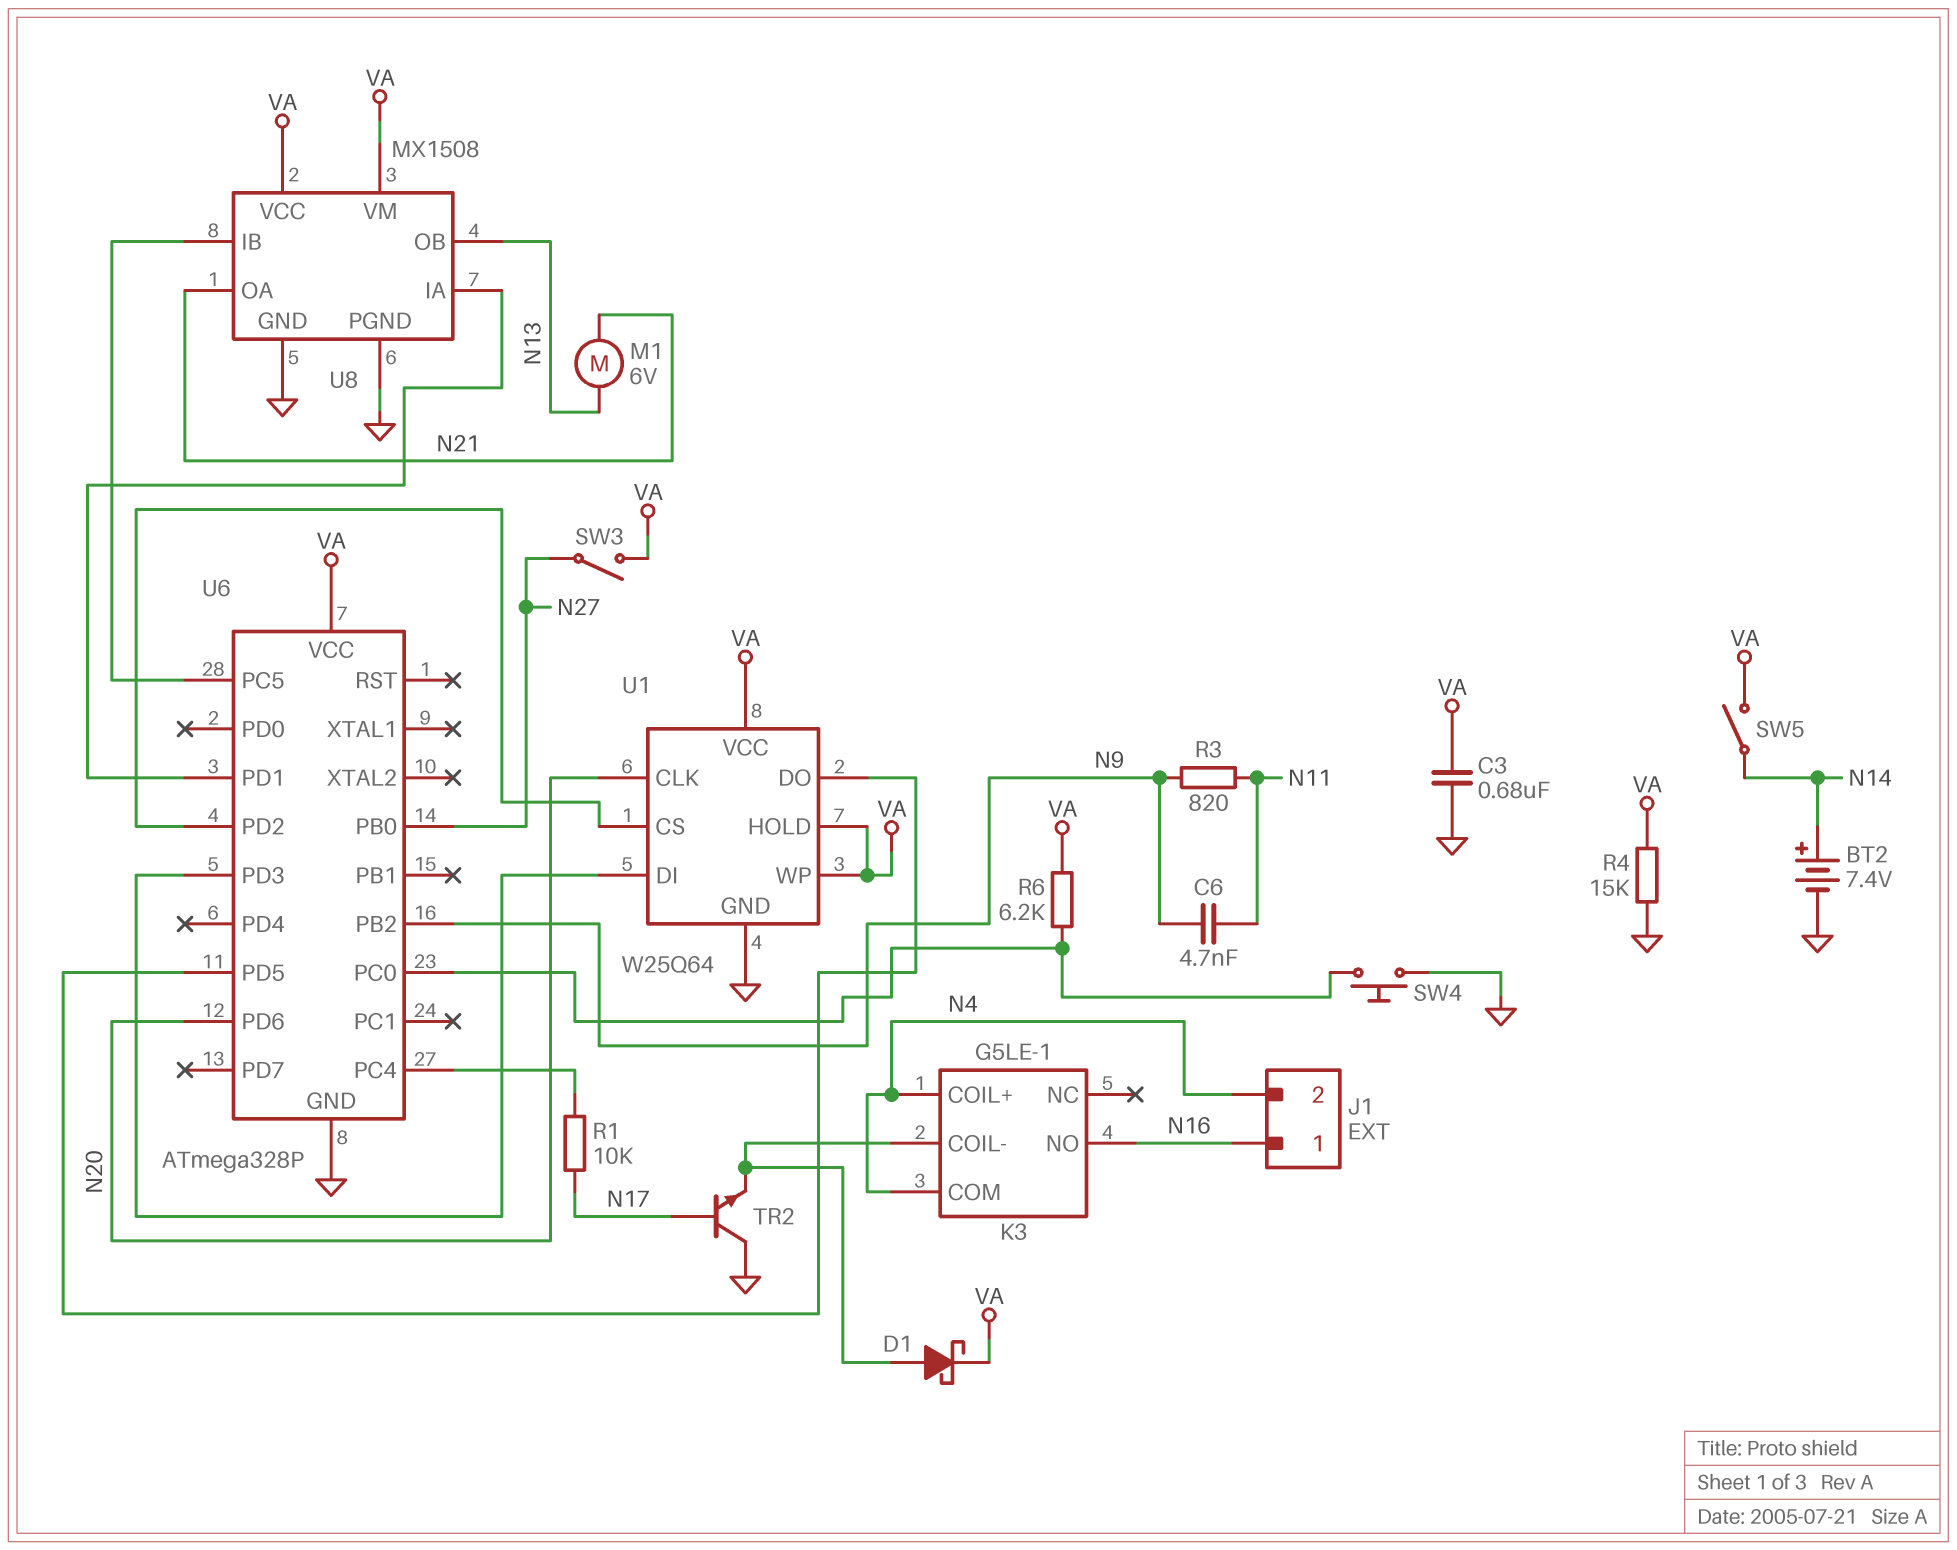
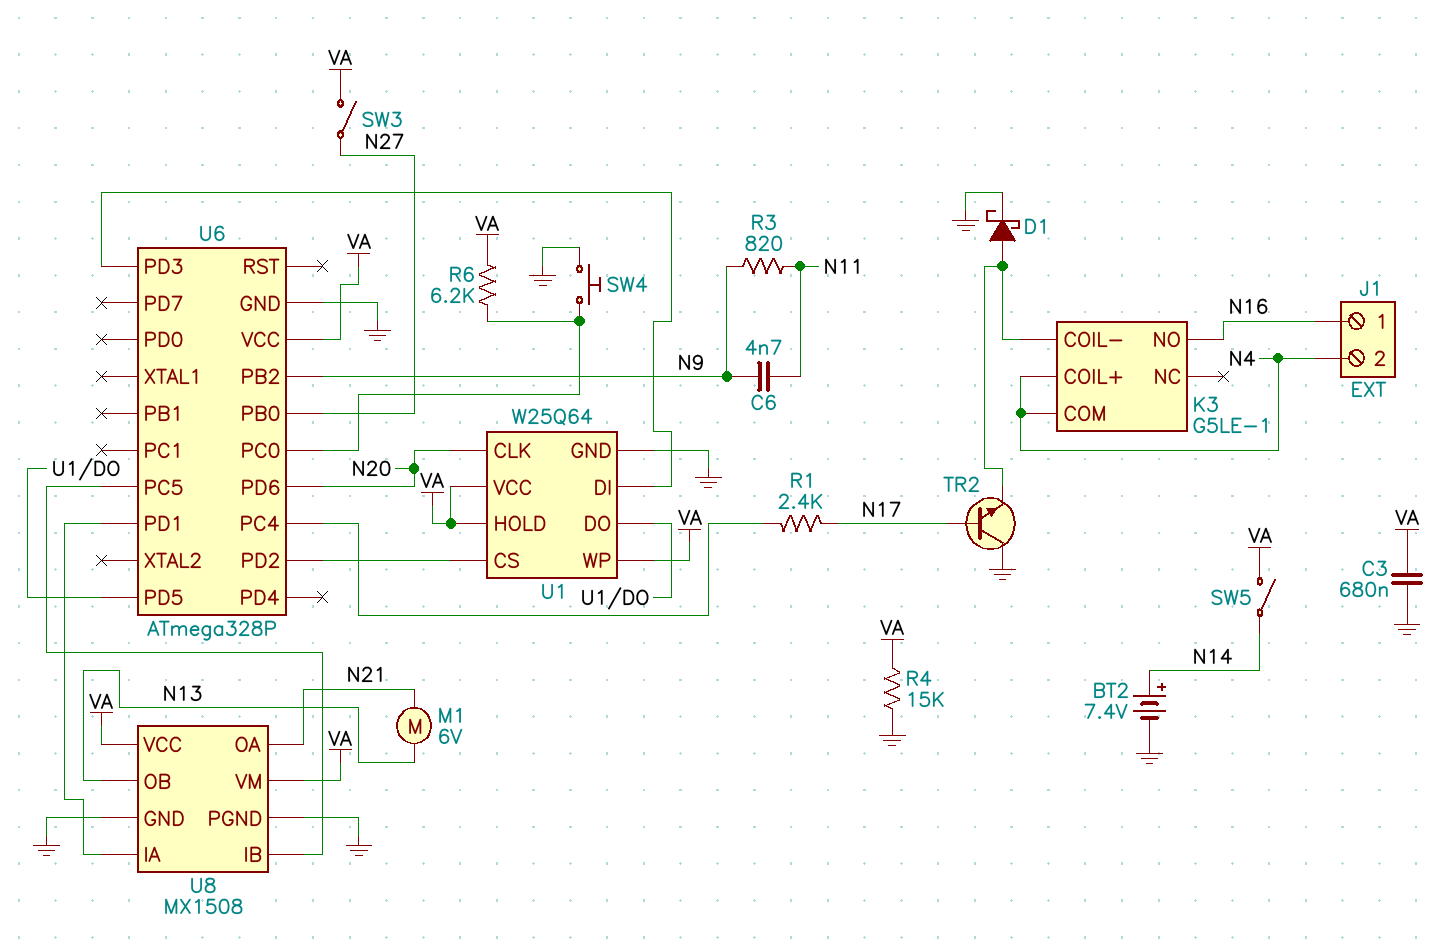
D1: schottky (A K3/COIL-, K VA) -> schottky (A K3/COIL-, K GND)
R1: 10k (N17, U6/PC4) -> 2.4k (N17, U6/PC4)

